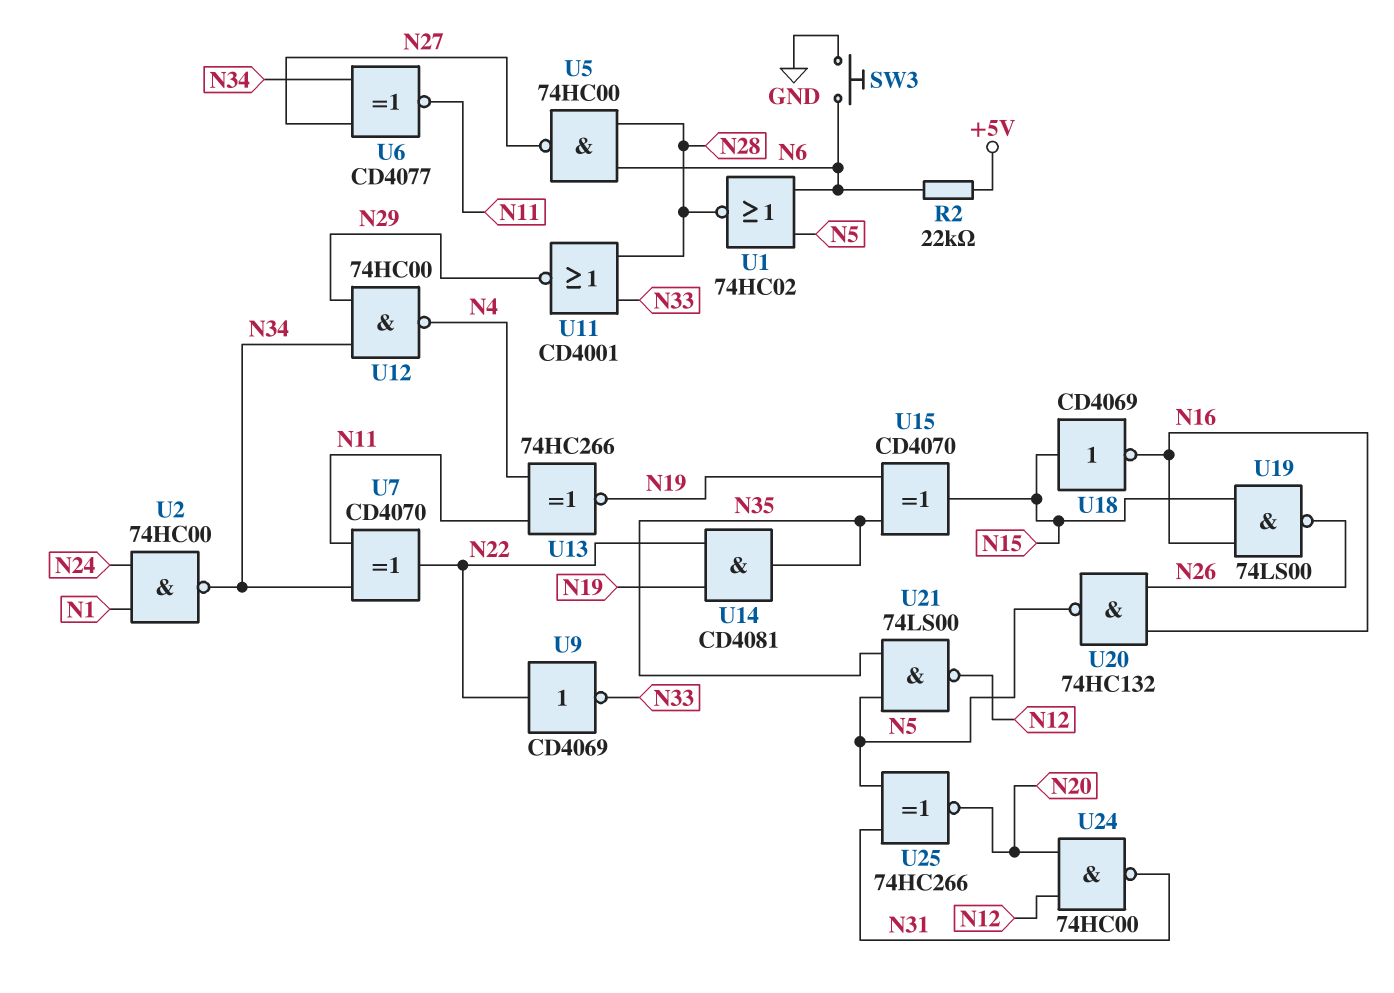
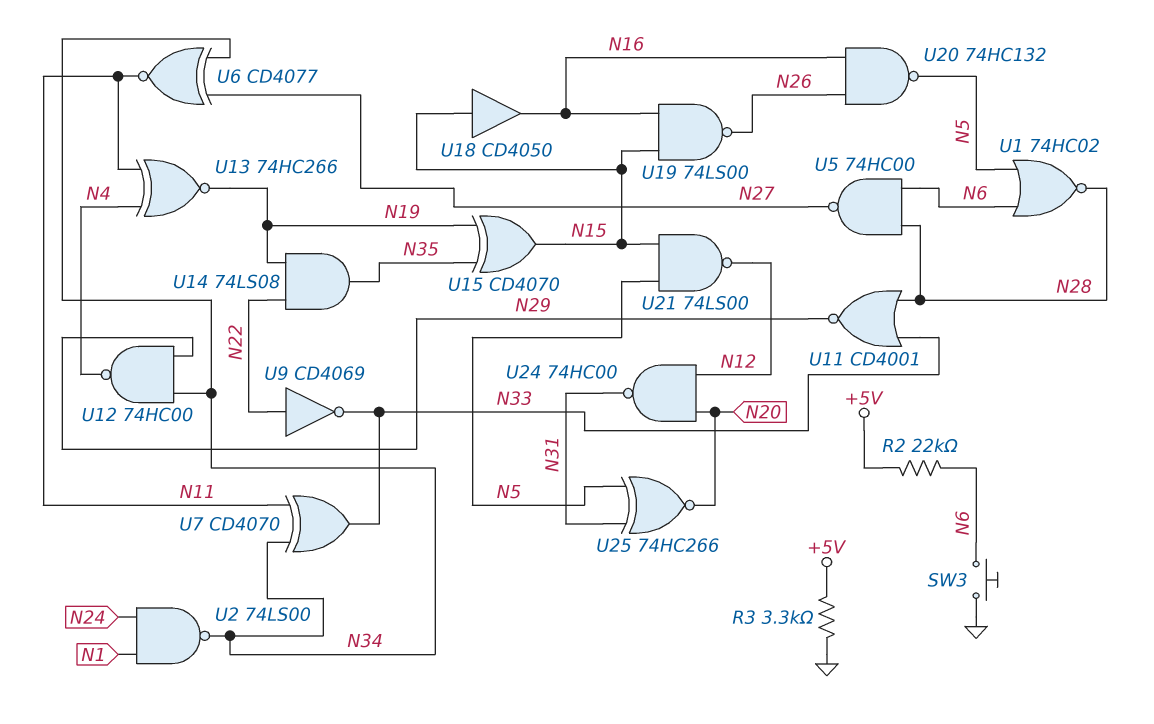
R3: none -> 3.3k (+5V, GND)
U2: NAND 74HC00 (in N1, in N24, out N34) -> NAND 74LS00 (in N1, in N24, out N34)
U7: XOR CD4070 (in N11, in N34, out N22) -> XOR CD4070 (in N11, in N34, out N33)
U14: AND CD4081 (in N19, in N22, out N35) -> AND 74LS08 (in N19, in N22, out N35)
U18: NOT CD4069 (in N15, out N16) -> buffer CD4050 (in N15, out N16)
U21: NAND 74LS00 (in N5, in N35, out N12) -> NAND 74LS00 (in N5, in N15, out N12)

